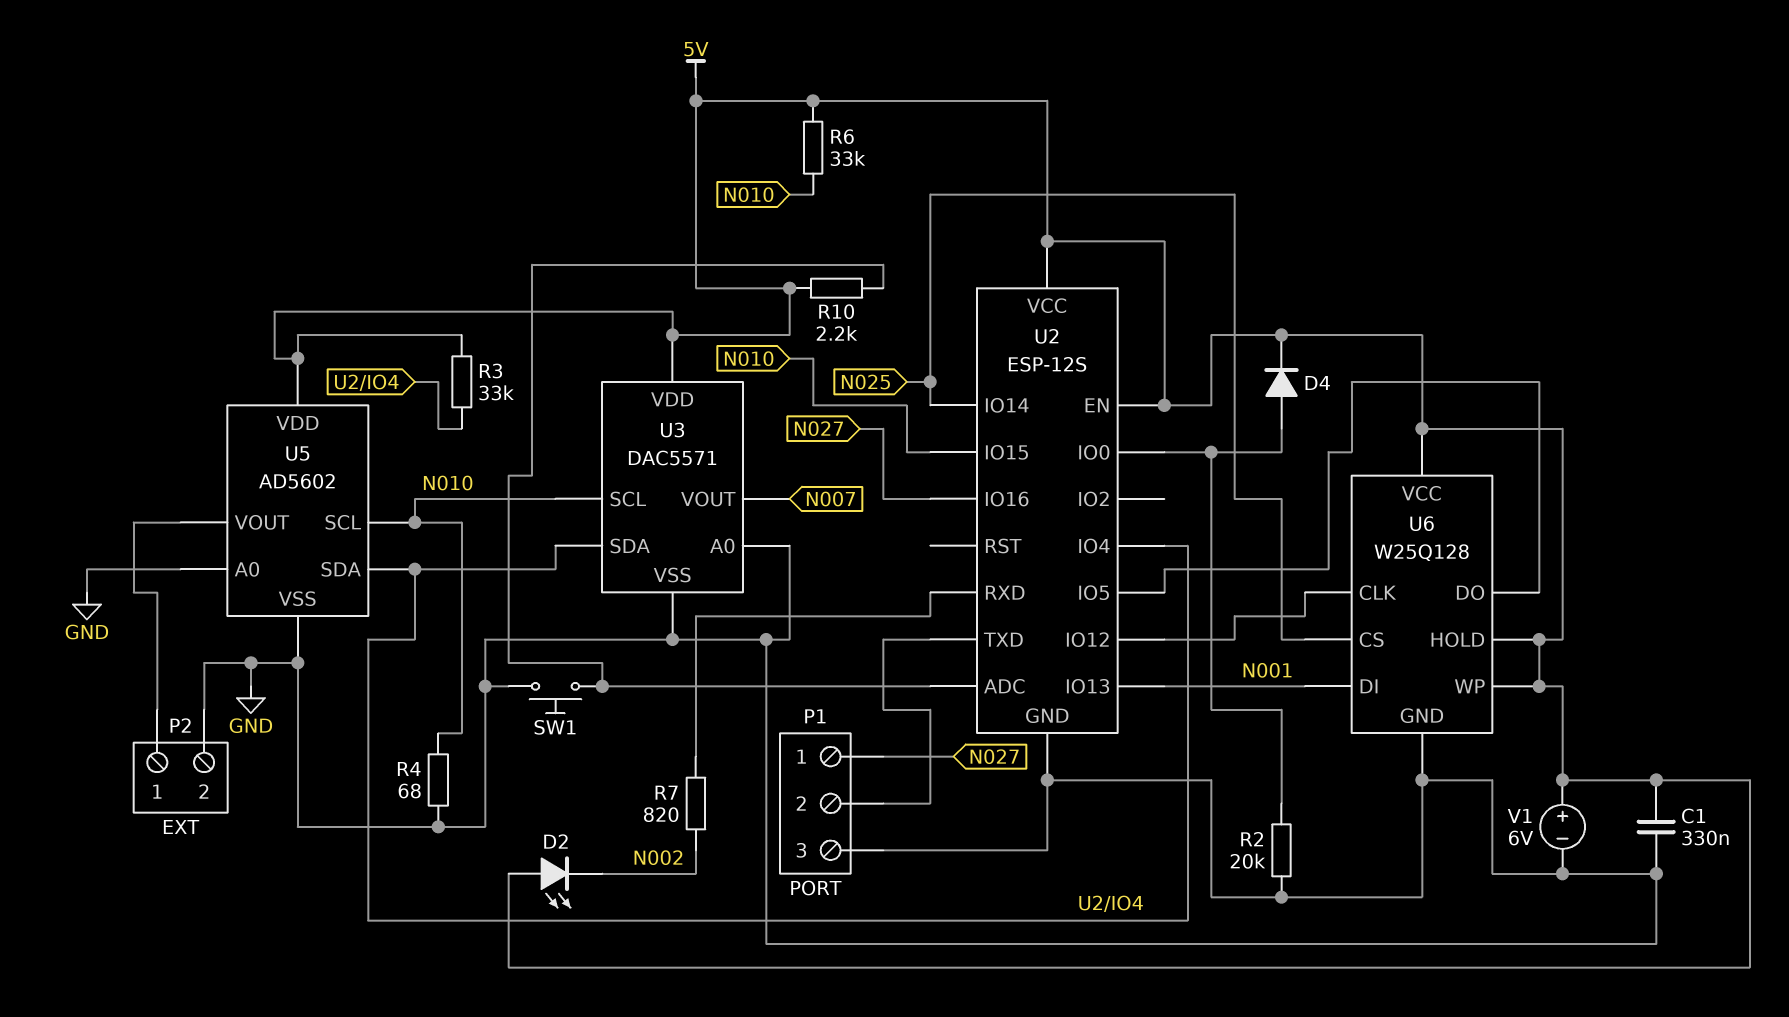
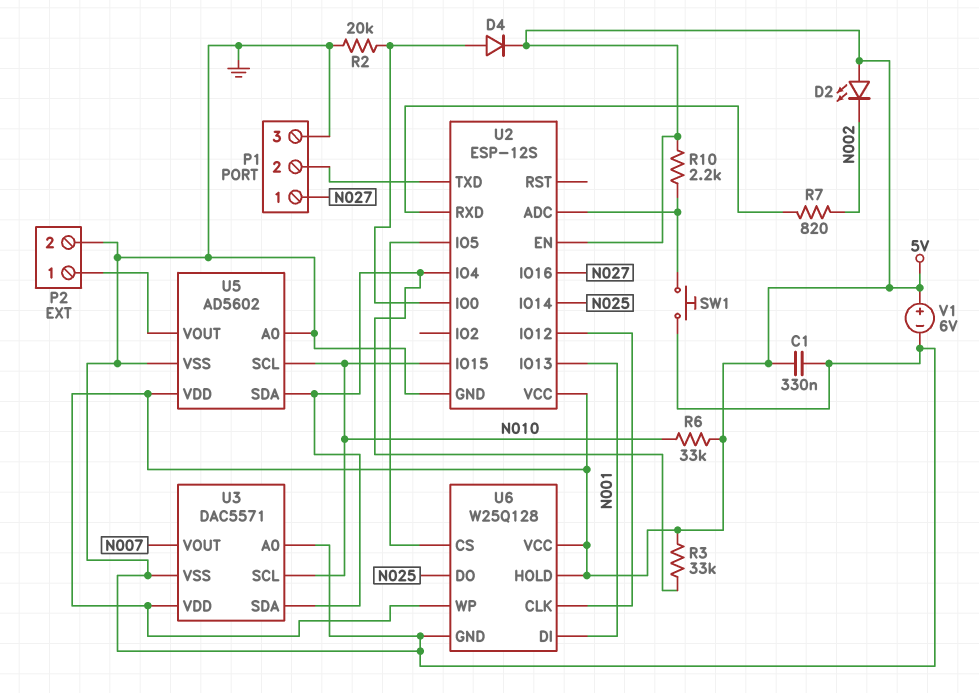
R4: 68 (GND, N010) -> none
U6 pin CS: N025 -> U2/IO5
U6 pin DO: U2/IO5 -> N025

